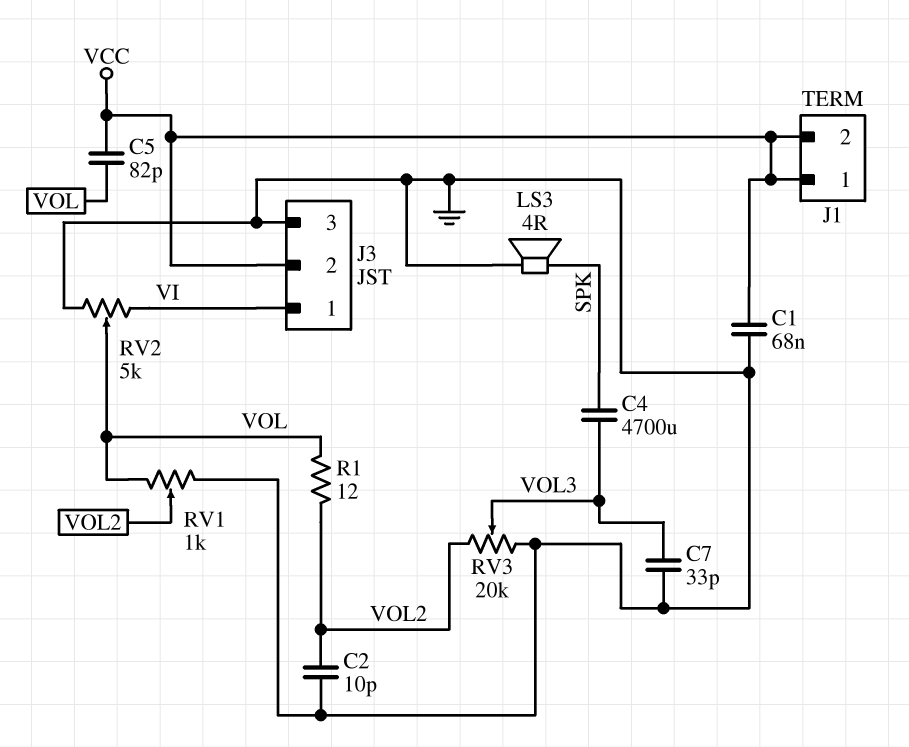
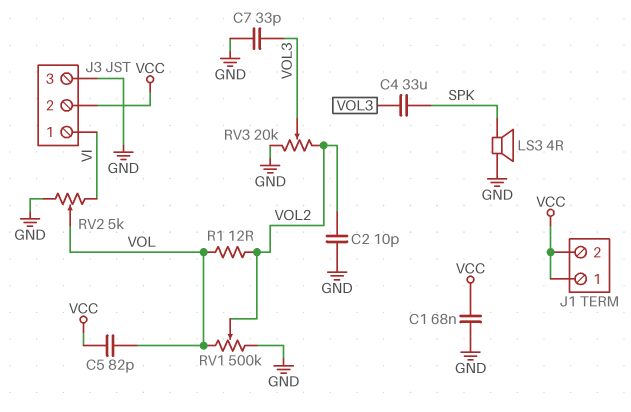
C4: 4700uF (SPK, VOL3) -> 33uF (SPK, VOL3)
RV1: 1k (GND, VOL, wiper VOL2) -> 500k (GND, VOL, wiper VOL2)

